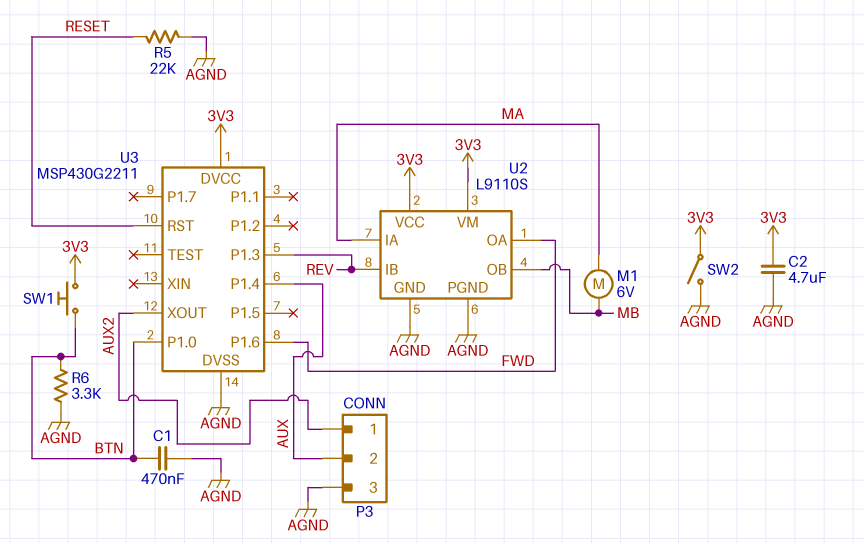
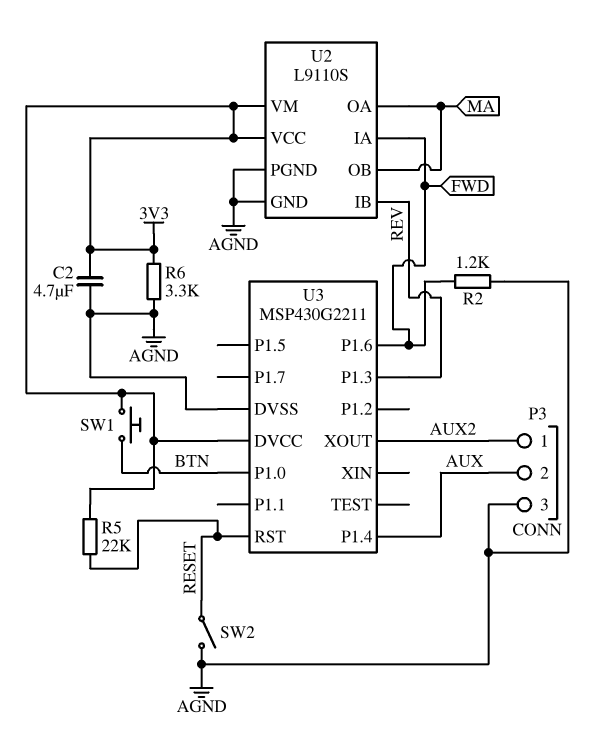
C1: 470nF (AGND, BTN) -> none
M1: motor 6V (MA, MB) -> none
R2: none -> 1.2k (AGND, FWD)
R5: 22k (AGND, RESET) -> 22k (3V3, RESET)
R6: 3.3k (AGND, BTN) -> 3.3k (3V3, AGND)
SW2: switch (3V3, AGND) -> switch (AGND, RESET)
U2 pin IA: MA -> FWD
U2 pin OA: FWD -> MA
U2 pin OB: MB -> MA

